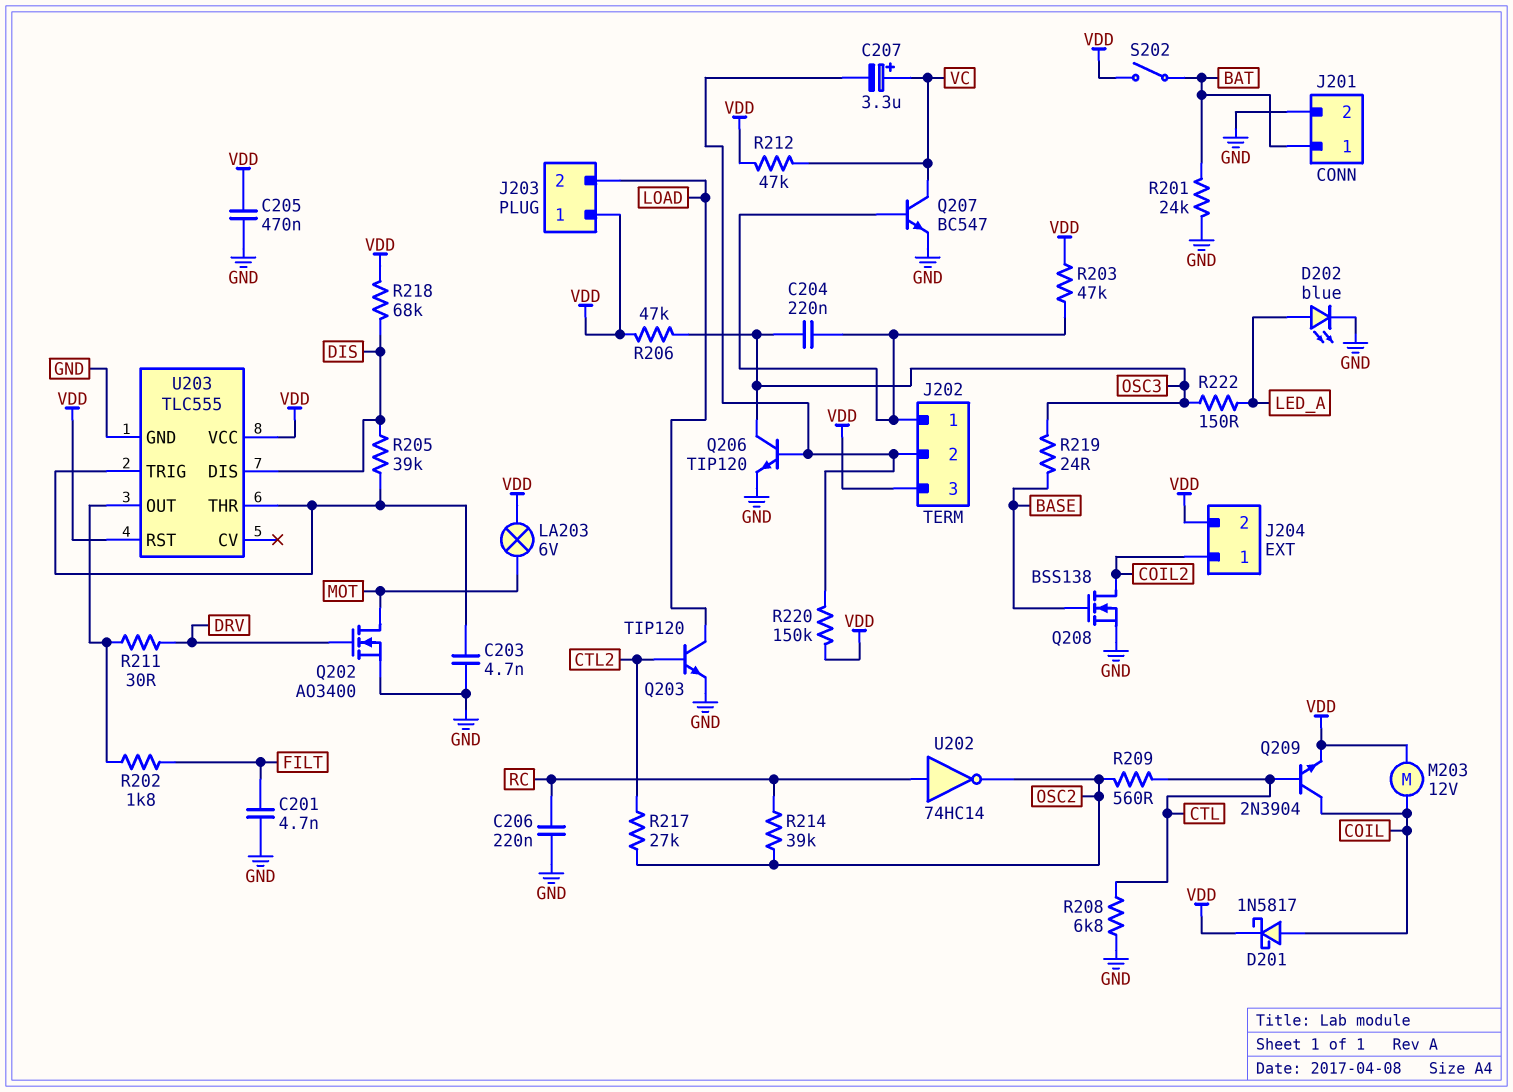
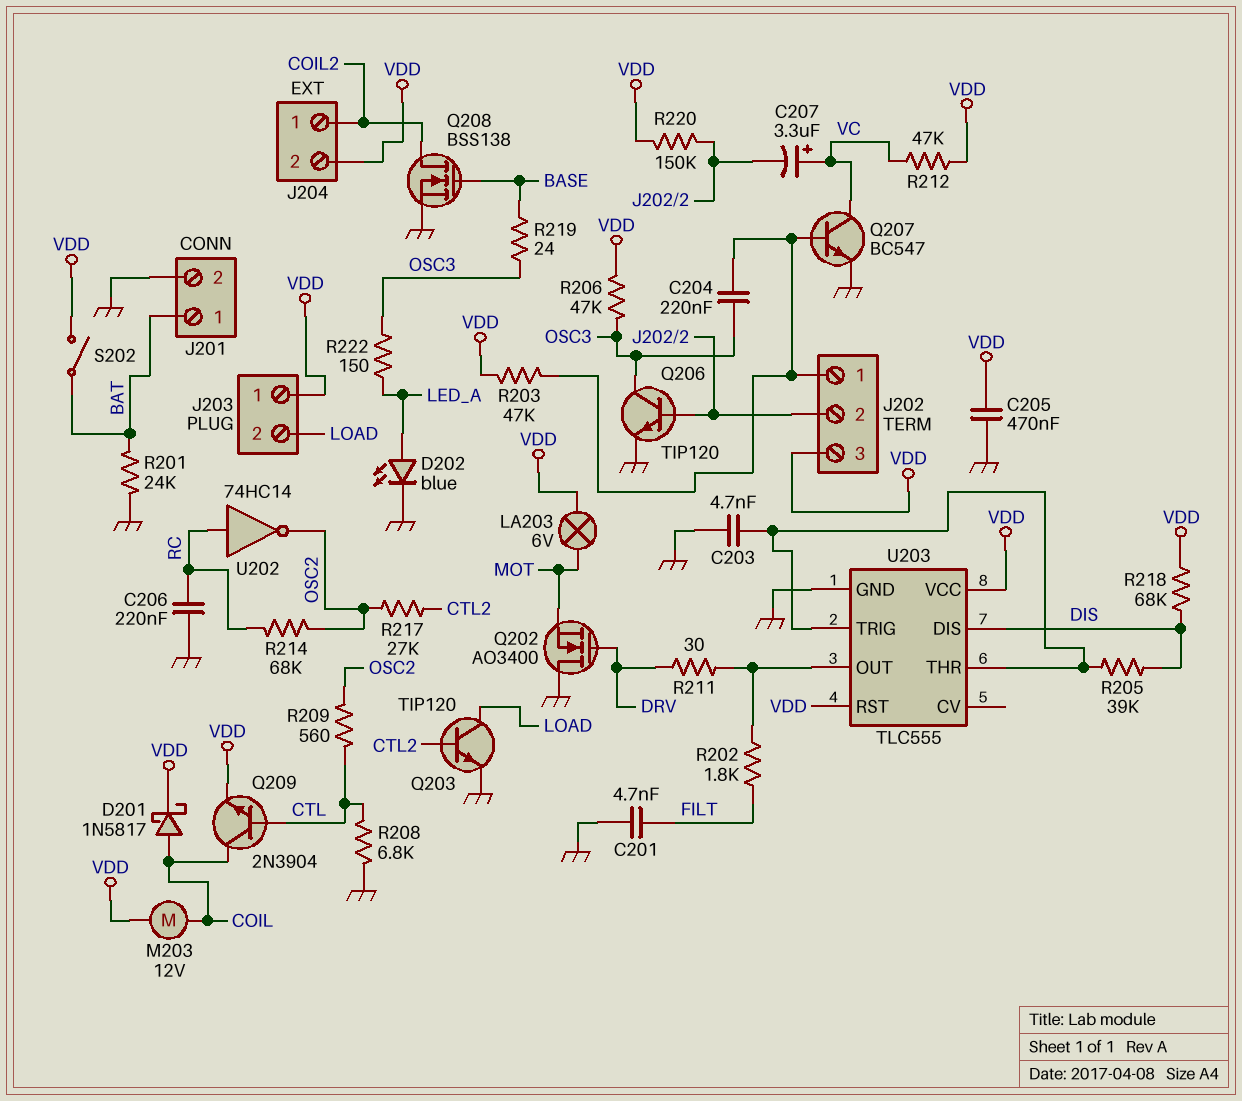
Q202: NMOS AO3400 (G DRV, D MOT, S GND) -> NMOS AO3400 (G DRV, D GND, S MOT)
R214: 39k (OSC2, RC) -> 68k (OSC2, RC)

